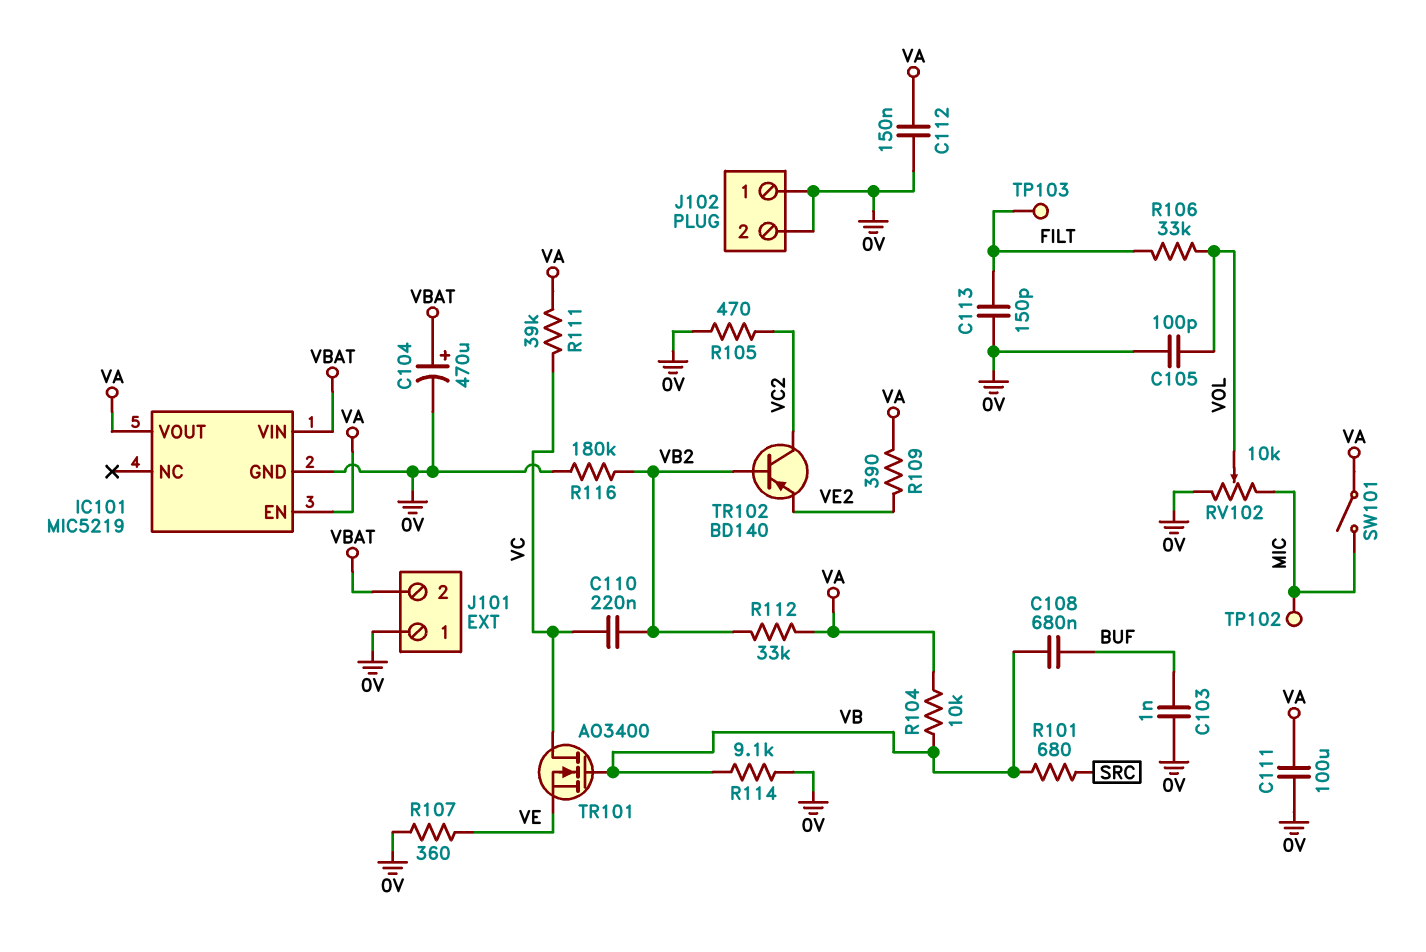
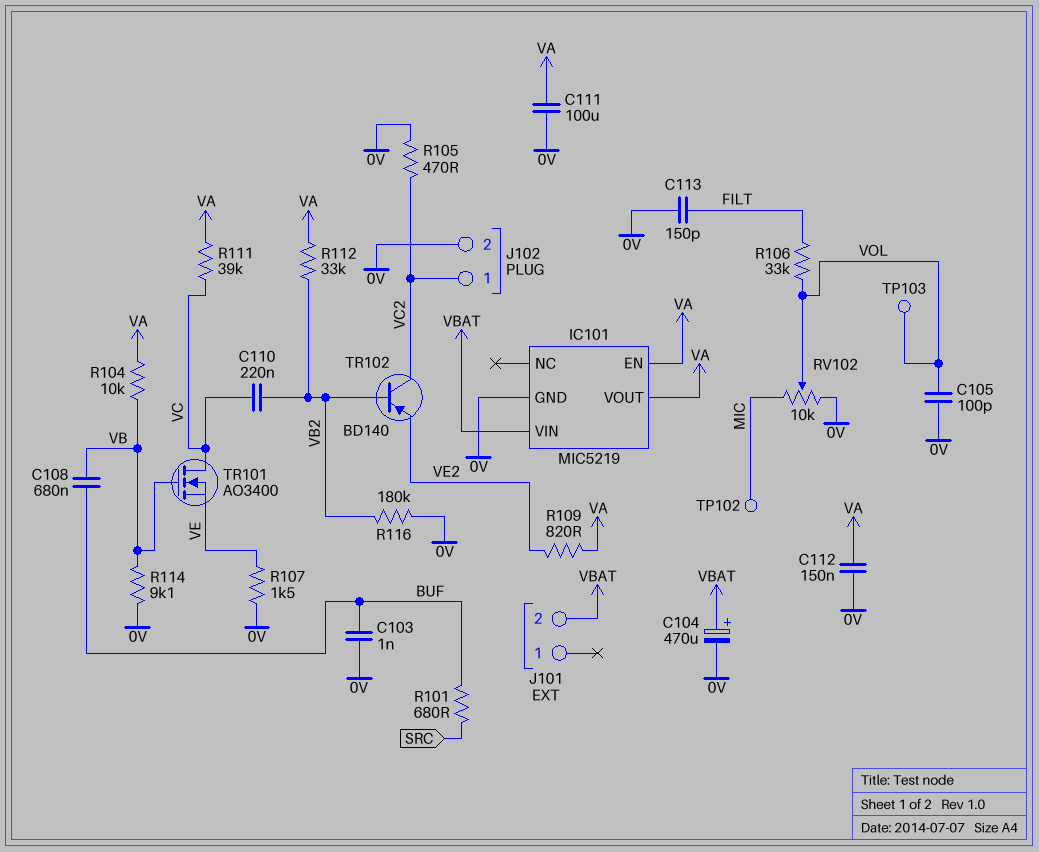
J101 pin 1: 0V -> none
J102 pin 1: 0V -> VC2
R101: 680 (SRC, VB) -> 680 (BUF, SRC)
R107: 360 (0V, VE) -> 1.5k (0V, VE)
R109: 390 (VA, VE2) -> 820 (VA, VE2)
SW101: switch (MIC, VA) -> none
TP103: test point (FILT) -> test point (VOL)

